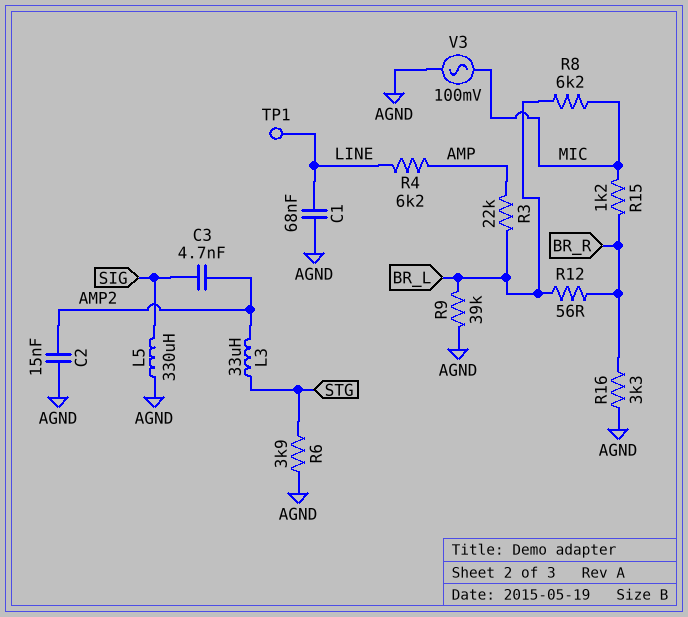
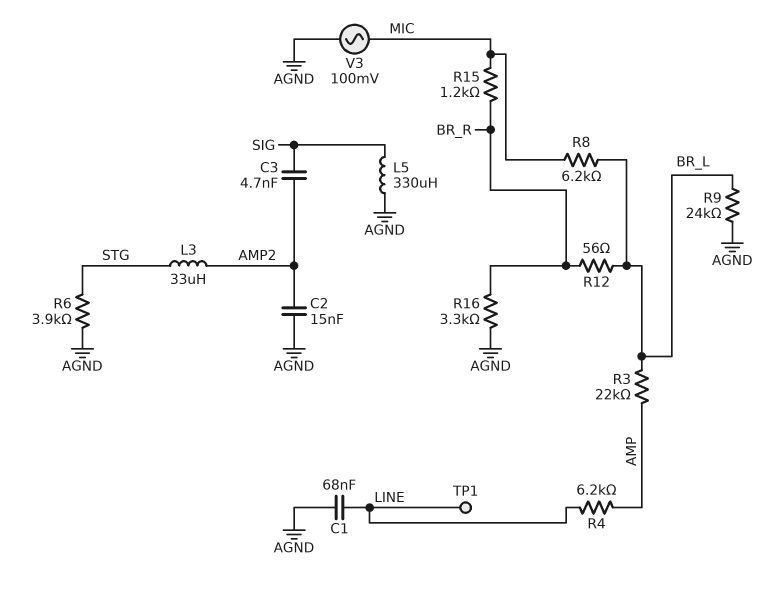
R9: 39k (AGND, BR_L) -> 24k (AGND, BR_L)

